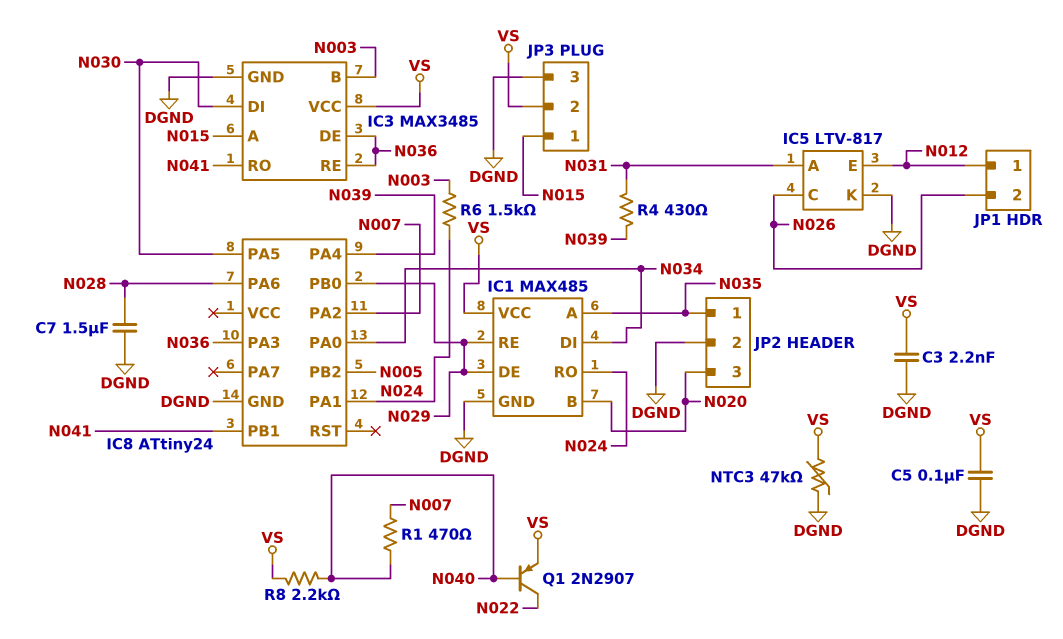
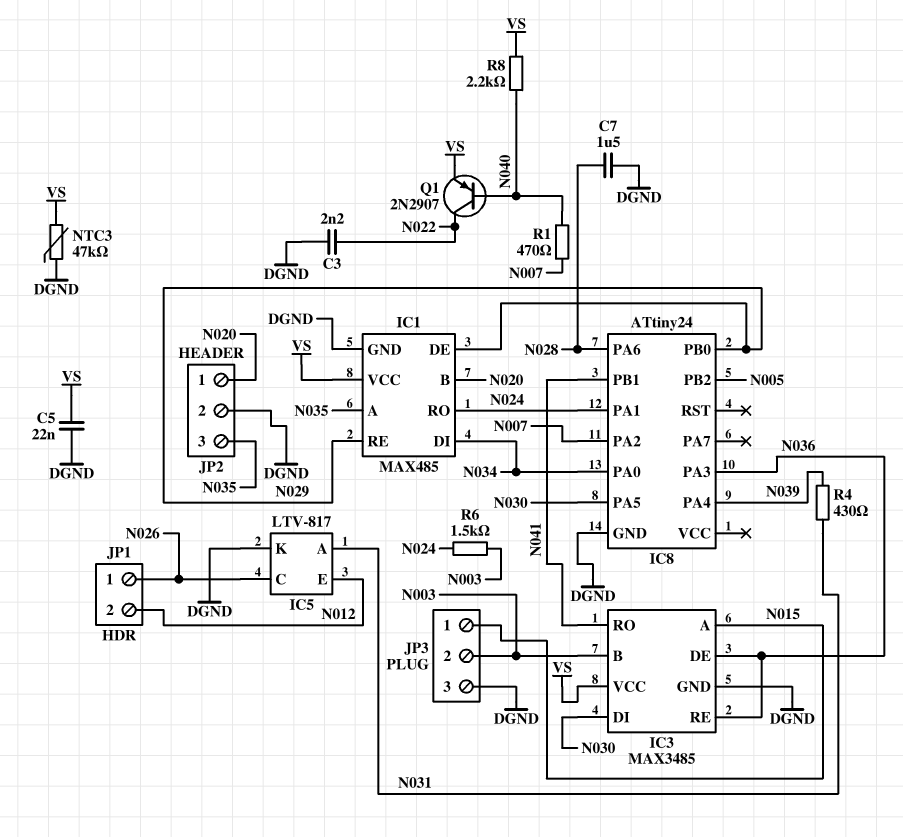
C3: 2.2nF (DGND, VS) -> 2.2nF (DGND, N022)
C5: 100nF (DGND, VS) -> 22nF (DGND, VS)
JP1 pin 1: N012 -> N026
JP1 pin 2: N026 -> N012
JP2 pin 1: N035 -> N020
JP2 pin 3: N020 -> N035
JP3 pin 2: VS -> N003

